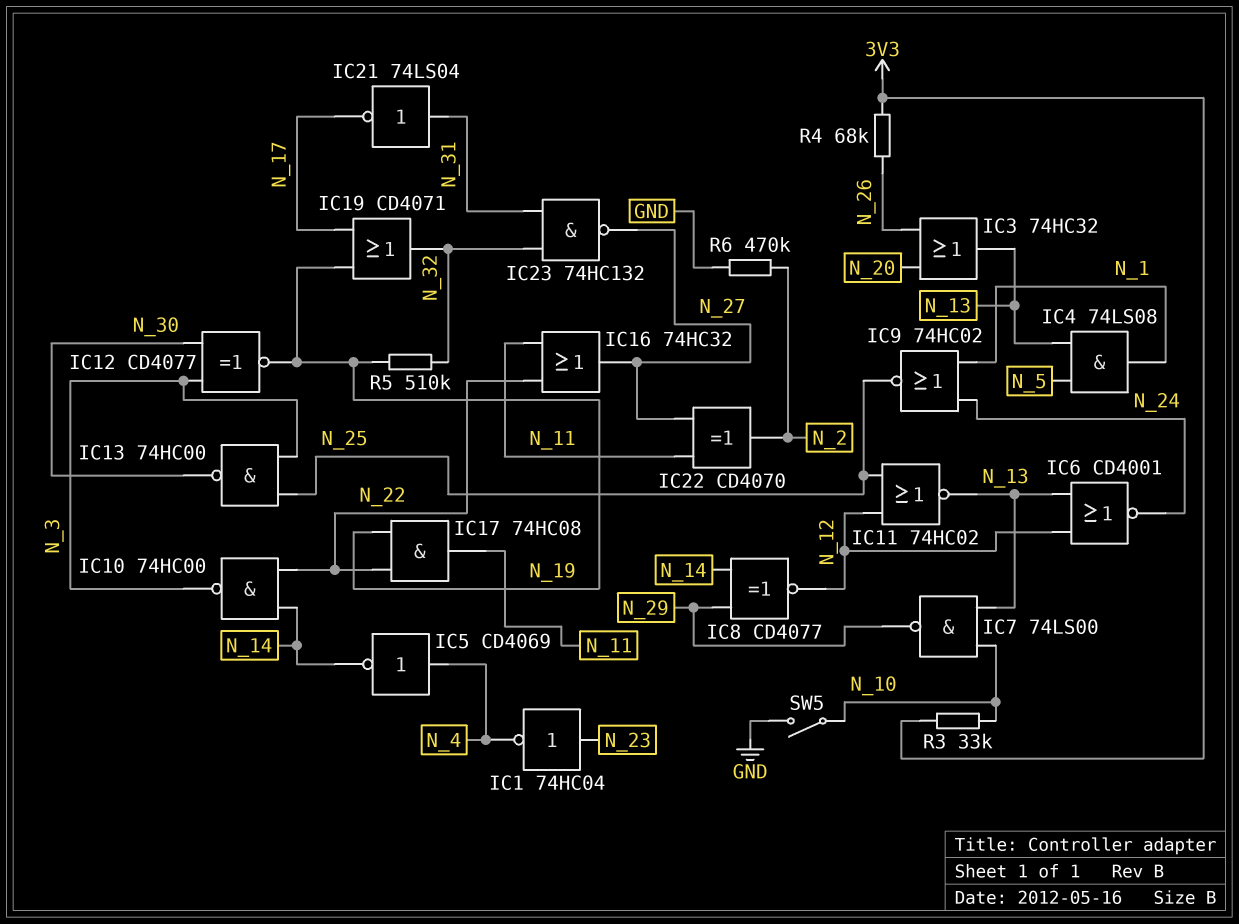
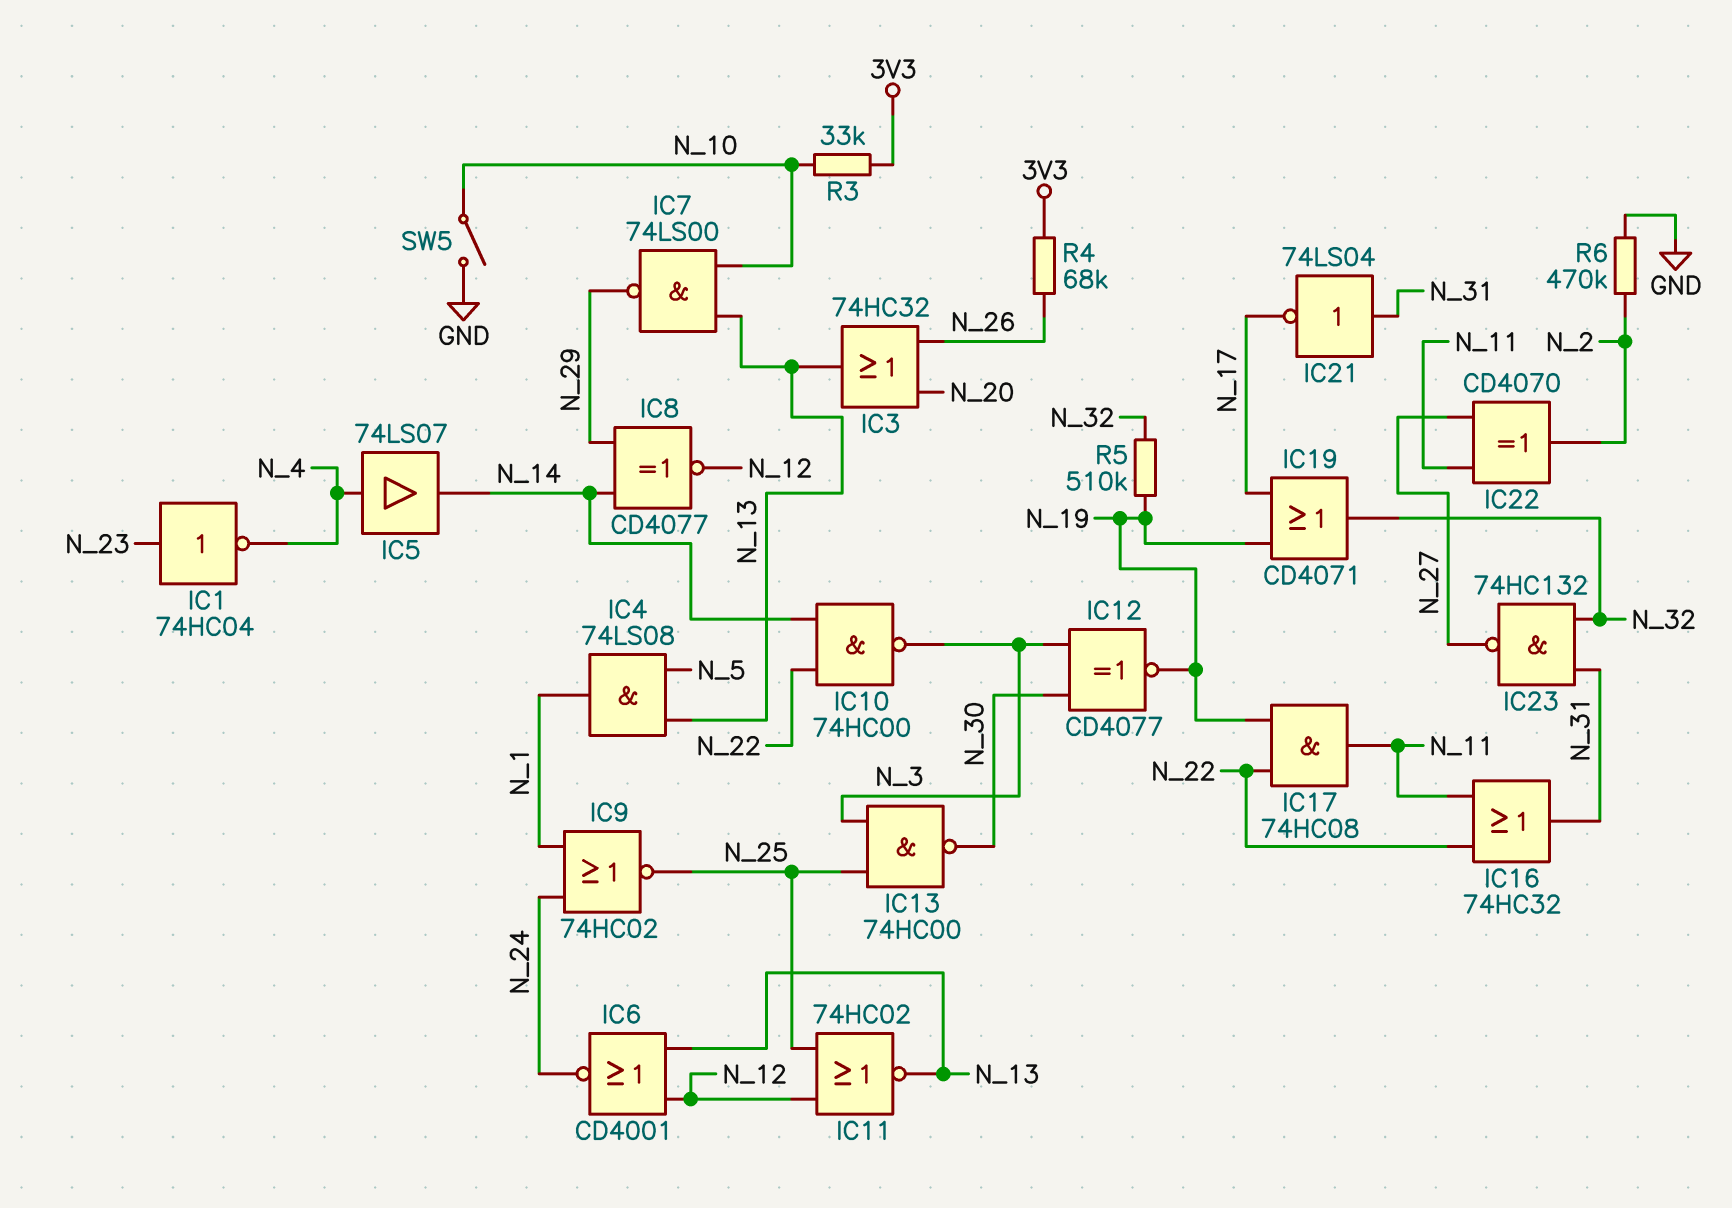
IC5: NOT CD4069 (in N_4, out N_14) -> buffer 74LS07 (in N_4, out N_14)
IC16: OR 74HC32 (in N_11, in N_22, out N_27) -> OR 74HC32 (in N_11, in N_22, out N_31)

